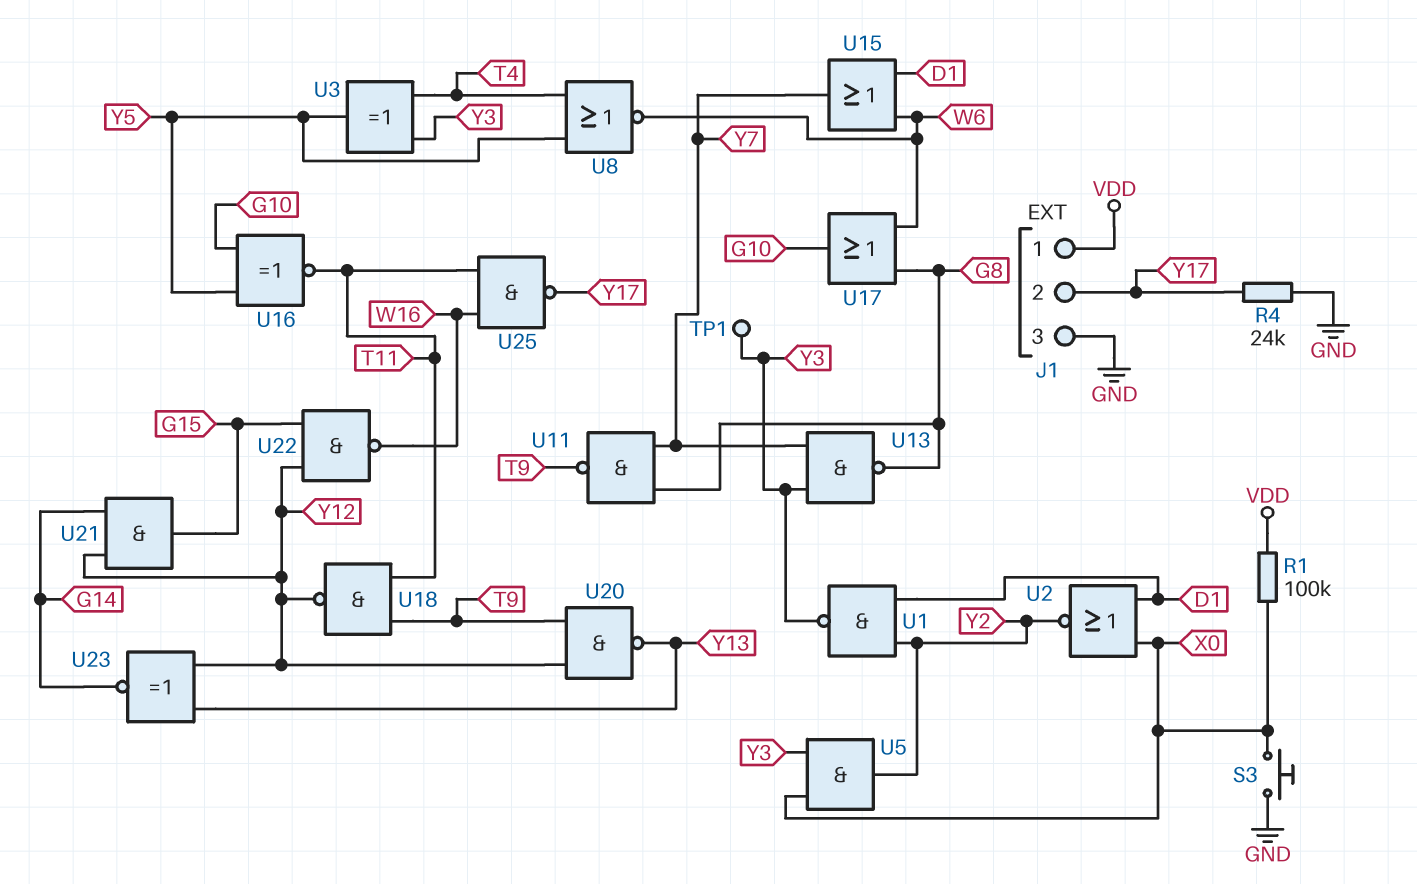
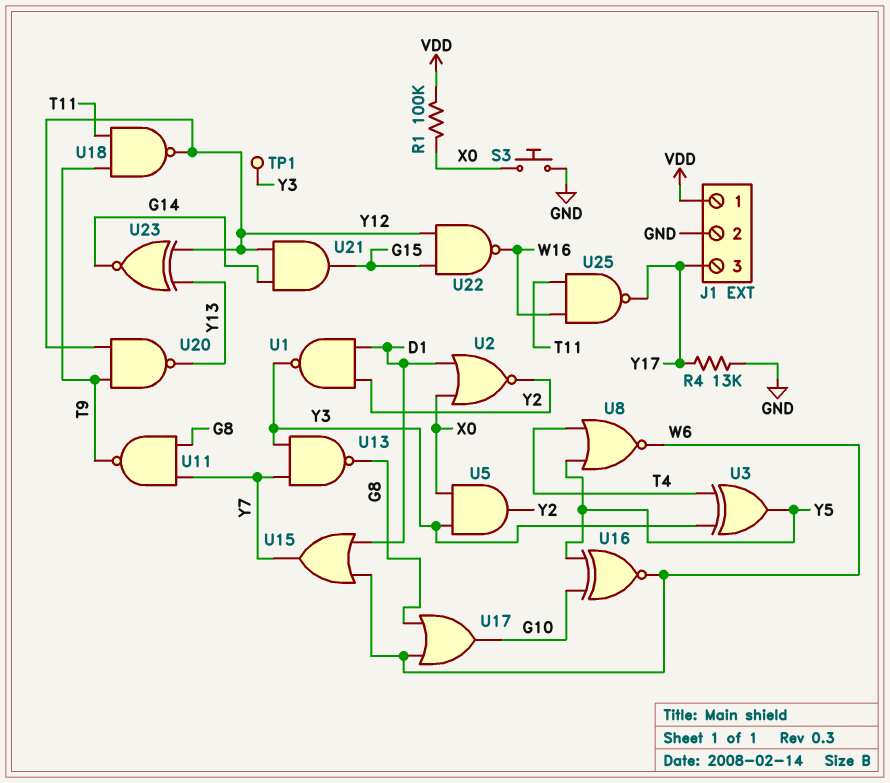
J1 pin 2: Y17 -> GND
J1 pin 3: GND -> Y17
R4: 24k (GND, Y17) -> 13k (GND, Y17)
U16: XNOR (in G10, in Y5, out T11) -> XNOR (in G10, in Y5, out W6)

